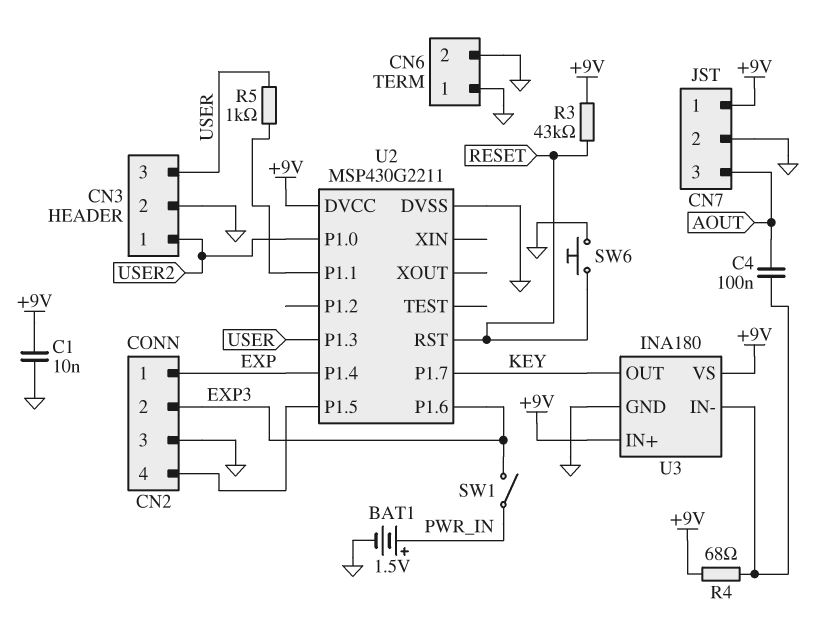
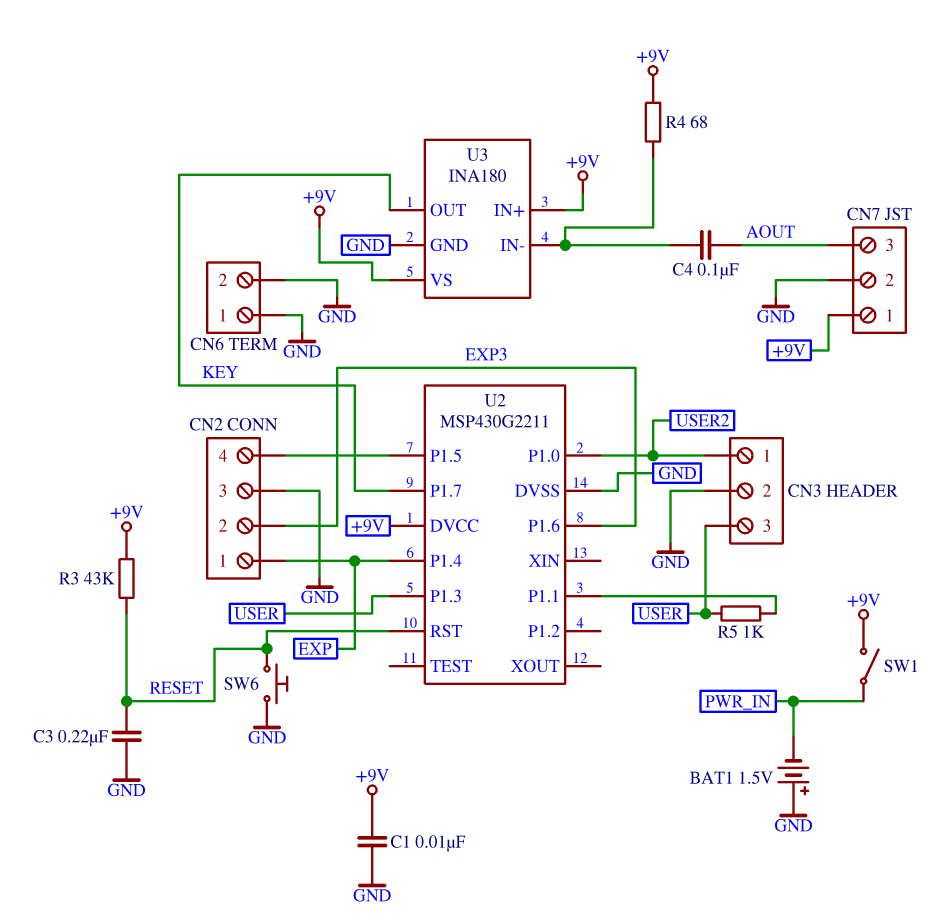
BAT1: 1.5V (plus PWR_IN, minus GND) -> 1.5V (plus GND, minus PWR_IN)
C3: none -> 220nF (GND, RESET)
SW1: switch (EXP3, PWR_IN) -> switch (+9V, PWR_IN)

